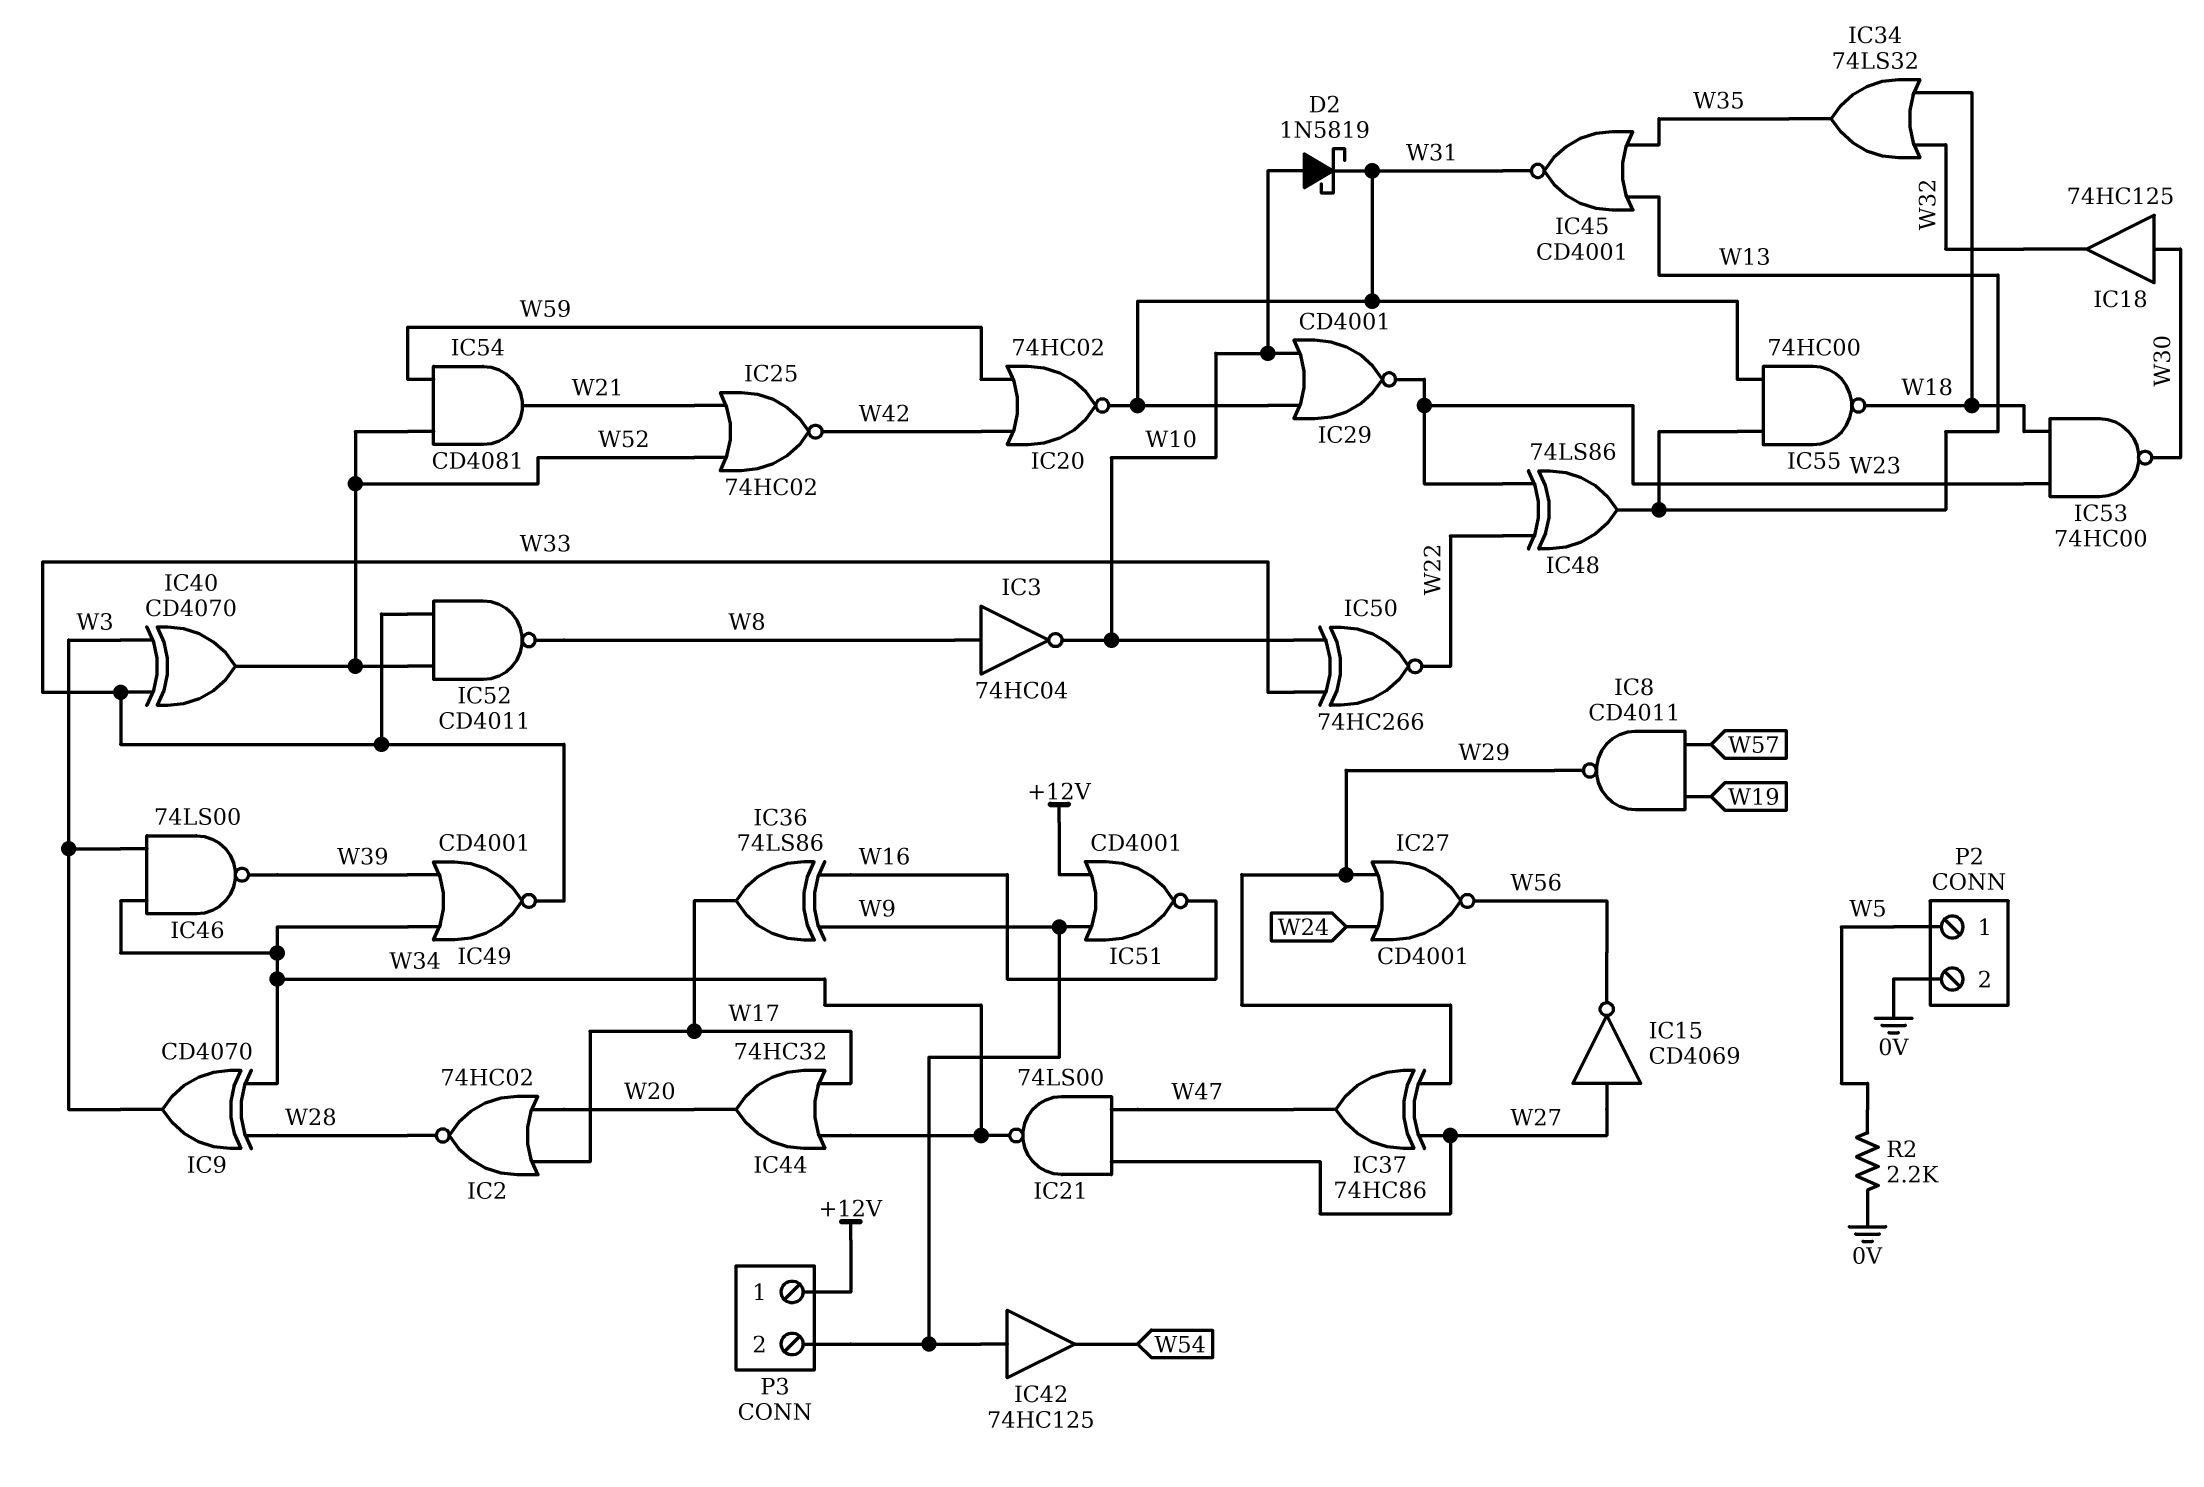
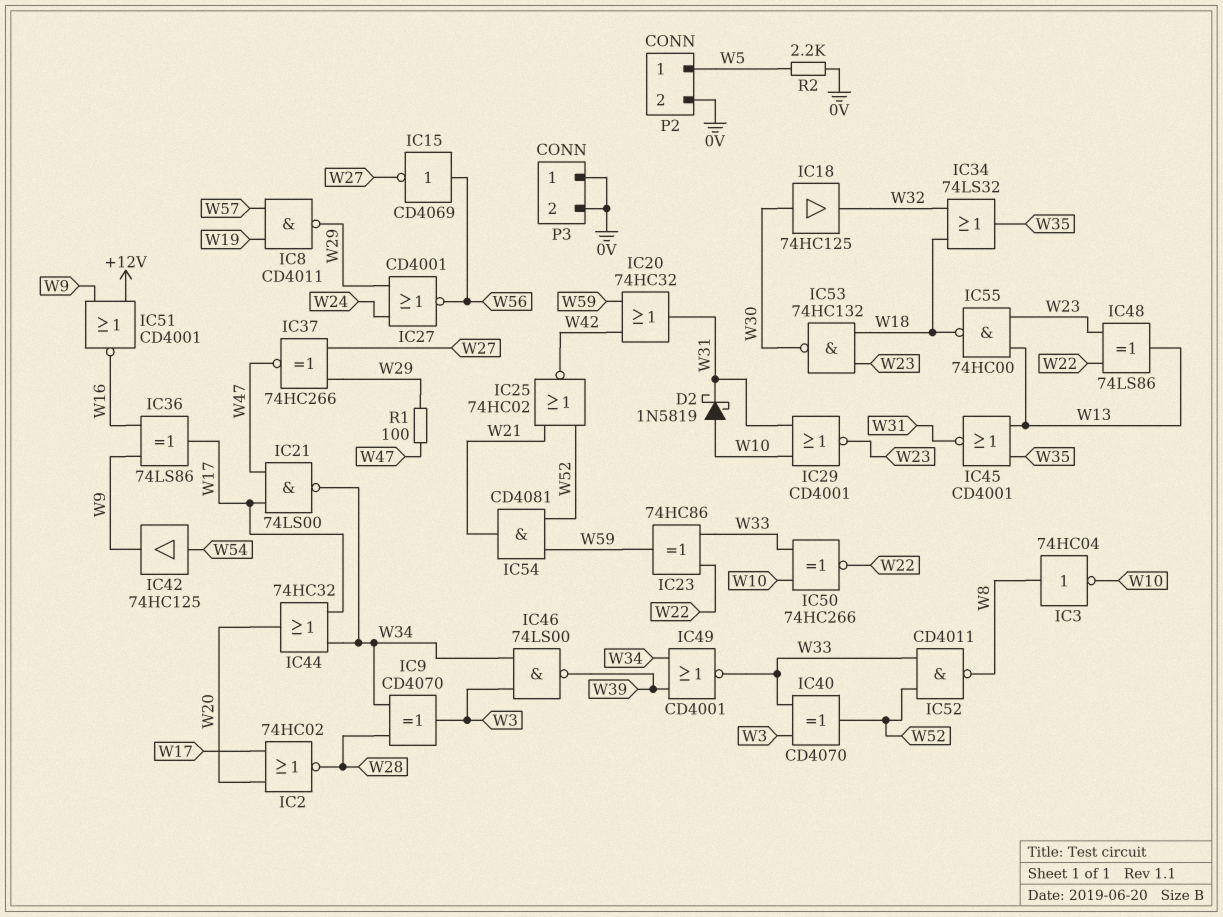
IC15: NOT CD4069 (in W27, out W56) -> NOT CD4069 (in W56, out W27)
IC20: NOR 74HC02 (in W42, in W59, out W31) -> OR 74HC32 (in W42, in W59, out W31)
IC21: NAND 74LS00 (in W27, in W47, out W34) -> NAND 74LS00 (in W17, in W47, out W34)
IC23: none -> XOR 74HC86 (in W22, in W33, out W59)
IC37: XOR 74HC86 (in W27, in W29, out W47) -> XNOR 74HC266 (in W27, in W29, out W47)
IC42: buffer 74HC125 (in W9, out W54) -> buffer 74HC125 (in W54, out W9)
IC53: NAND 74HC00 (in W18, in W23, out W30) -> NAND 74HC132 (in W18, in W23, out W30)
IC55: NAND 74HC00 (in W13, in W31, out W18) -> NAND 74HC00 (in W13, in W23, out W18)
P3 pin 1: +12V -> 0V
P3 pin 2: W9 -> 0V
R1: none -> 100 (W29, W47)

